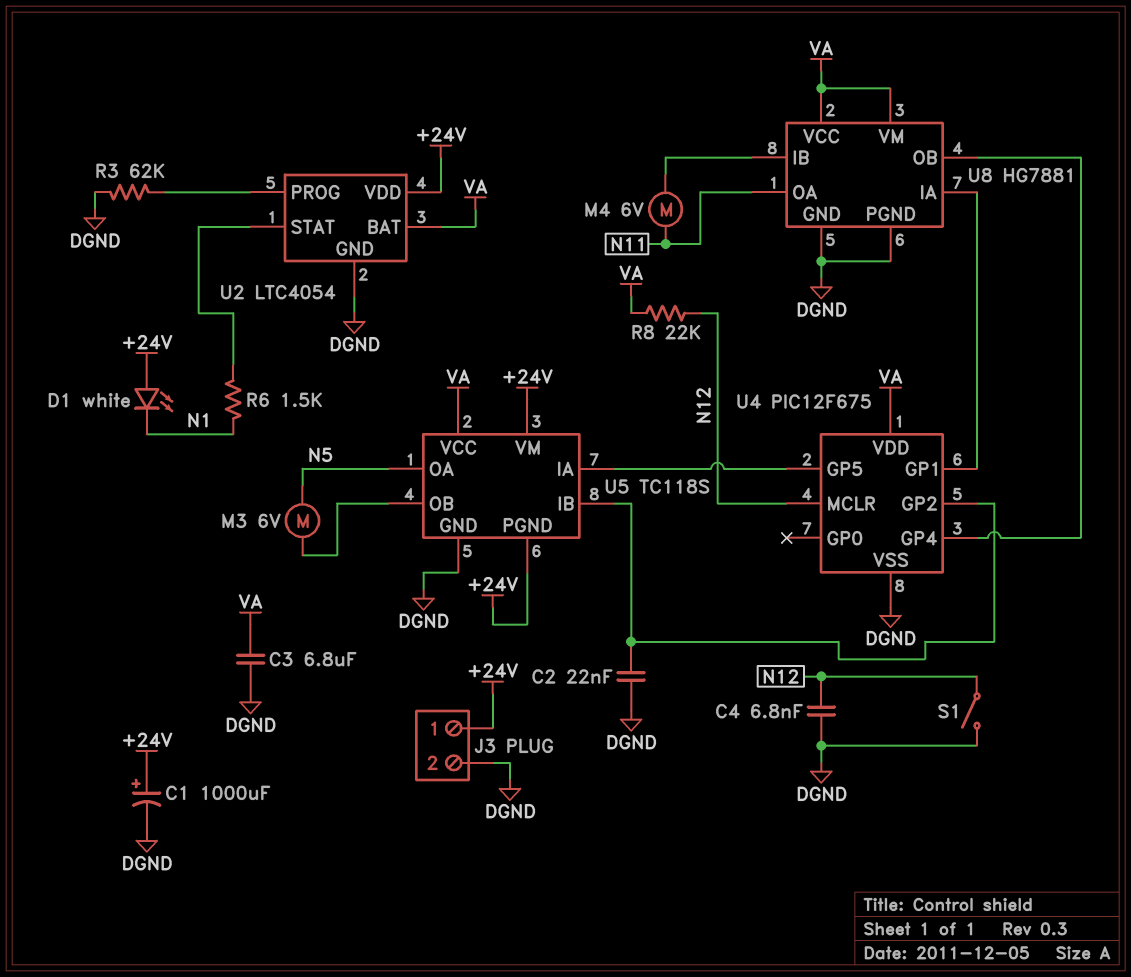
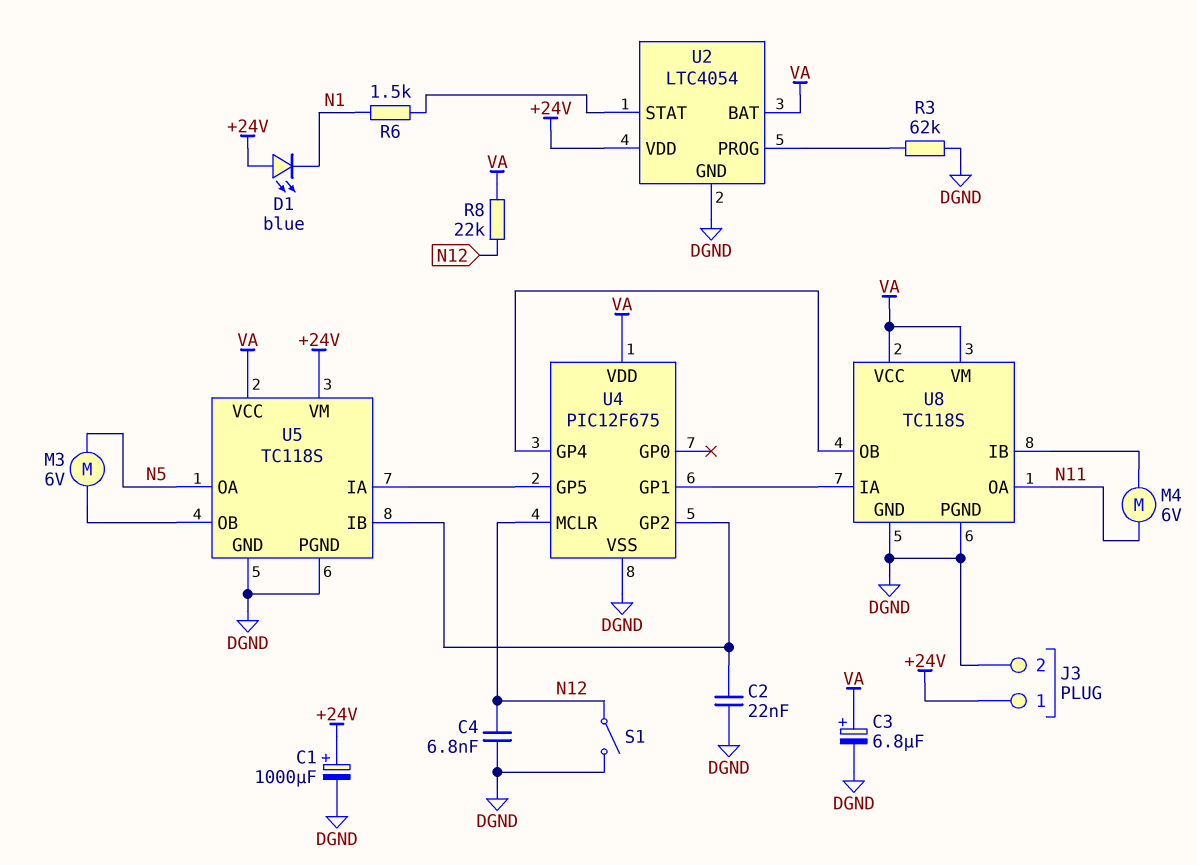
C3: 6.8uF (DGND, VA) -> 6.8uF (plus VA, minus DGND)
D1: LED white (A +24V, K N1) -> LED blue (A +24V, K N1)
U5 pin PGND: +24V -> DGND
U8: HG7881 -> TC118S

